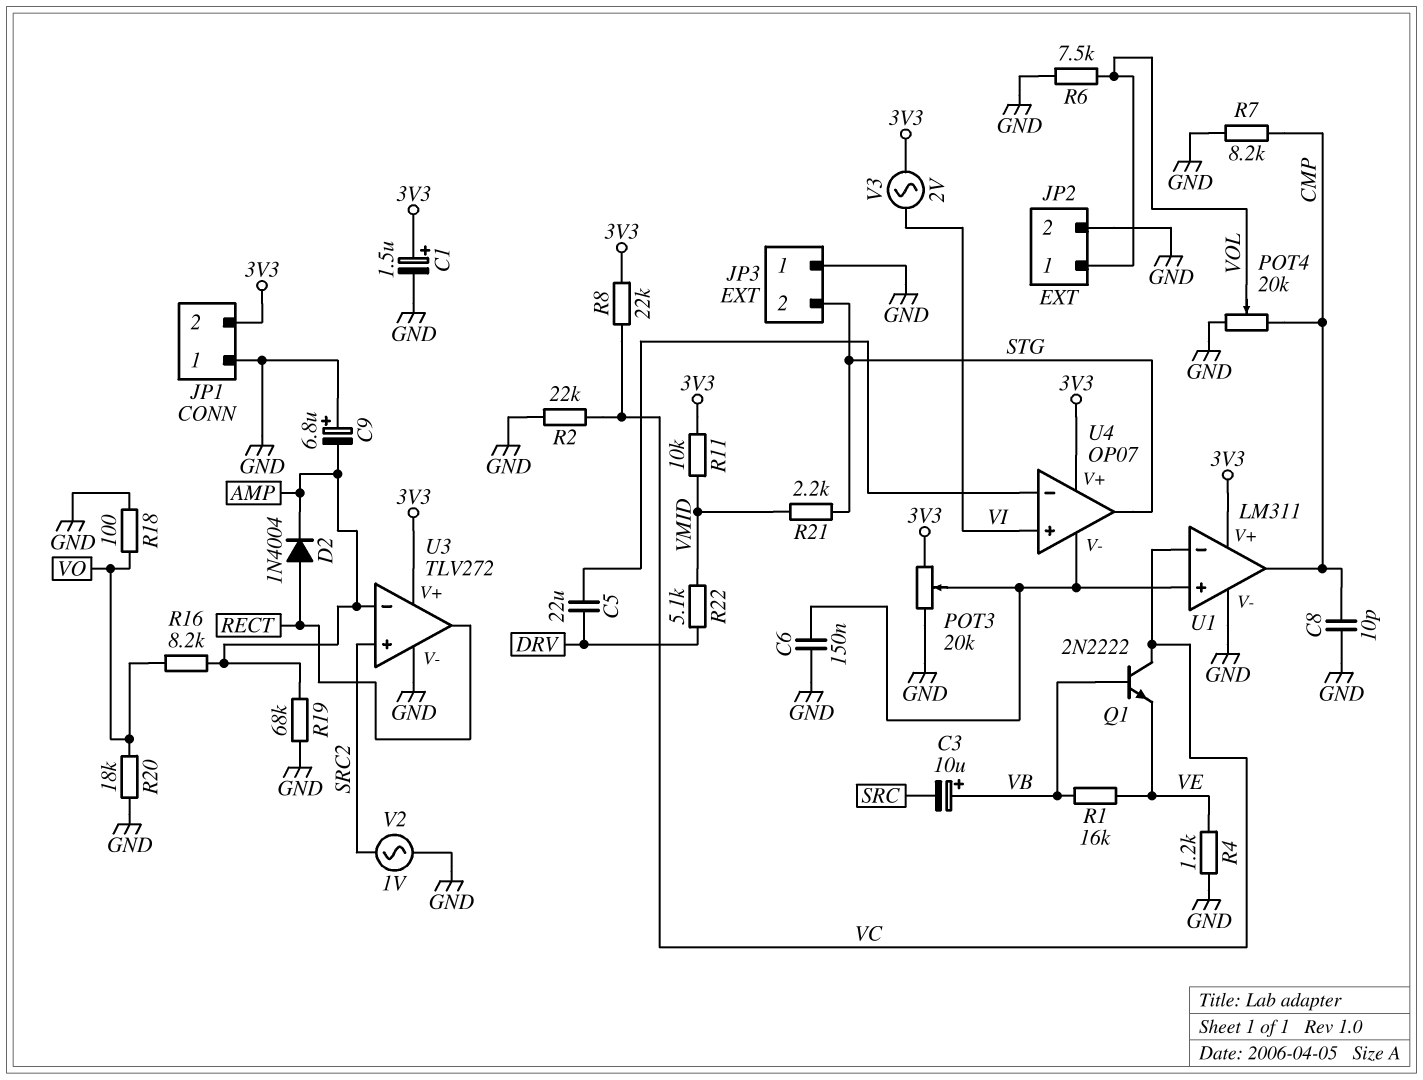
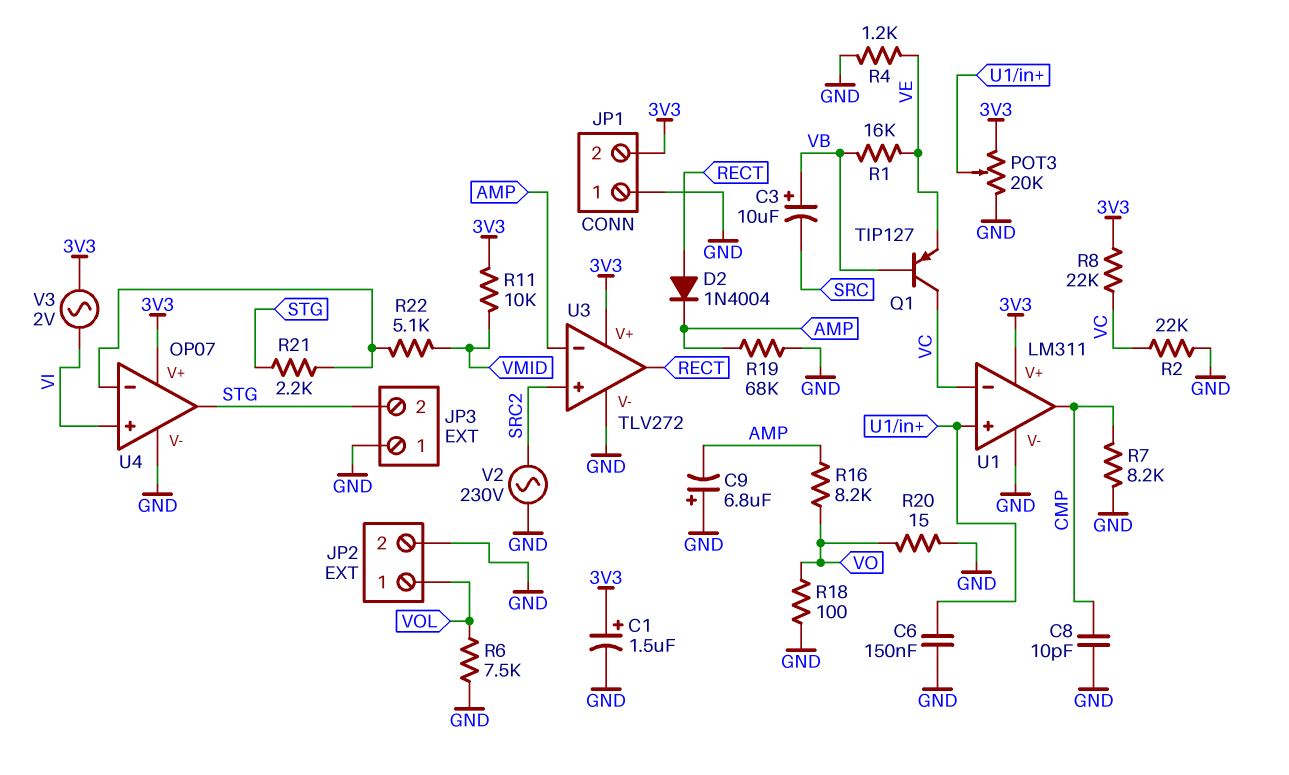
C5: 22uF (DRV, U4/in-) -> none
POT4: 20k (CMP, GND, wiper VOL) -> none
Q1: NPN 2N2222 (B VB, C VC, E VE) -> PNP TIP127 (B VB, C VC, E VE)
R20: 18k (GND, VO) -> 15 (GND, VO)
R21: 2.2k (STG, VMID) -> 2.2k (STG, U4/in-)
R22: 5.1k (DRV, VMID) -> 5.1k (U4/in-, VMID)
U4 pin V-: U1/in+ -> GND
V2: AC 1V (GND, SRC2) -> AC 230V (GND, SRC2)

